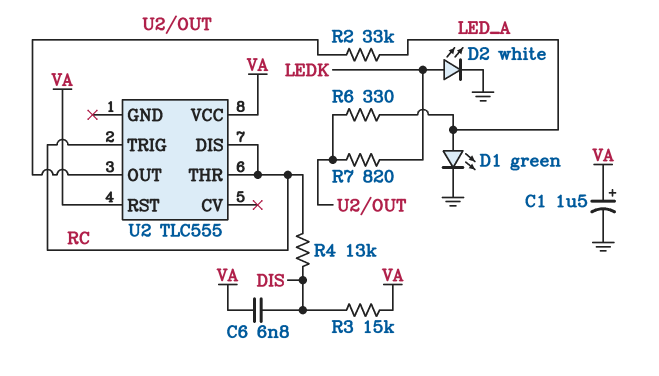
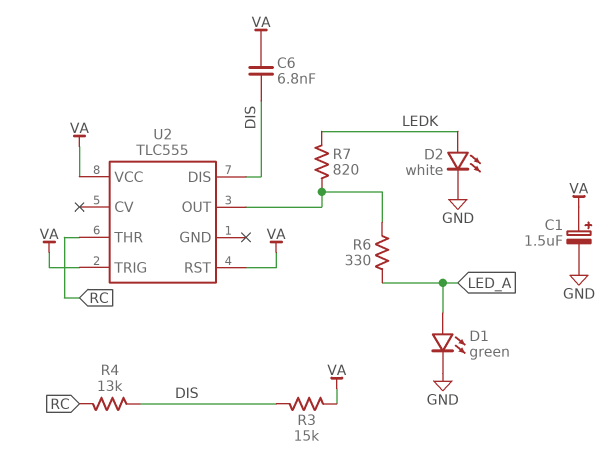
R2: 33k (LED_A, U2/OUT) -> none
U2 pin DIS: RC -> DIS
U2 pin TRIG: RC -> VA

